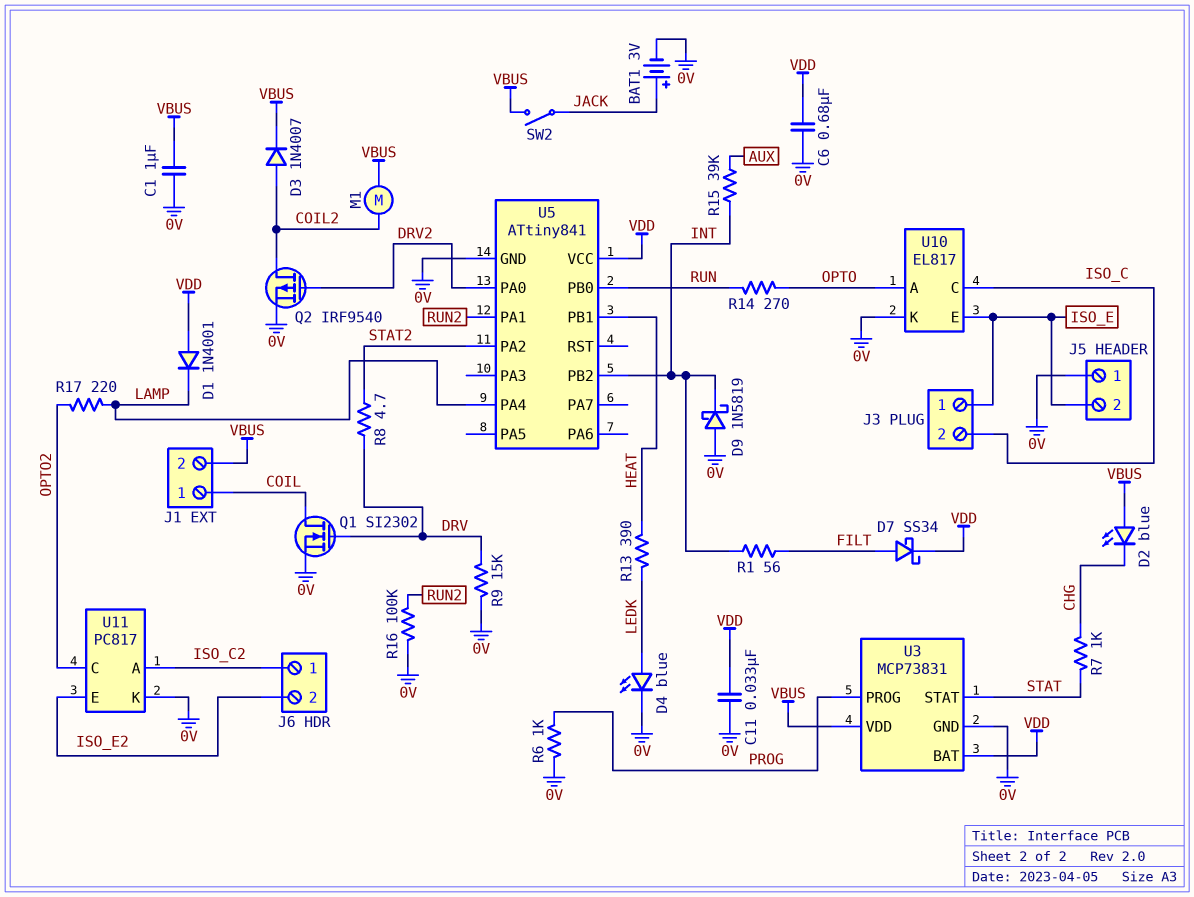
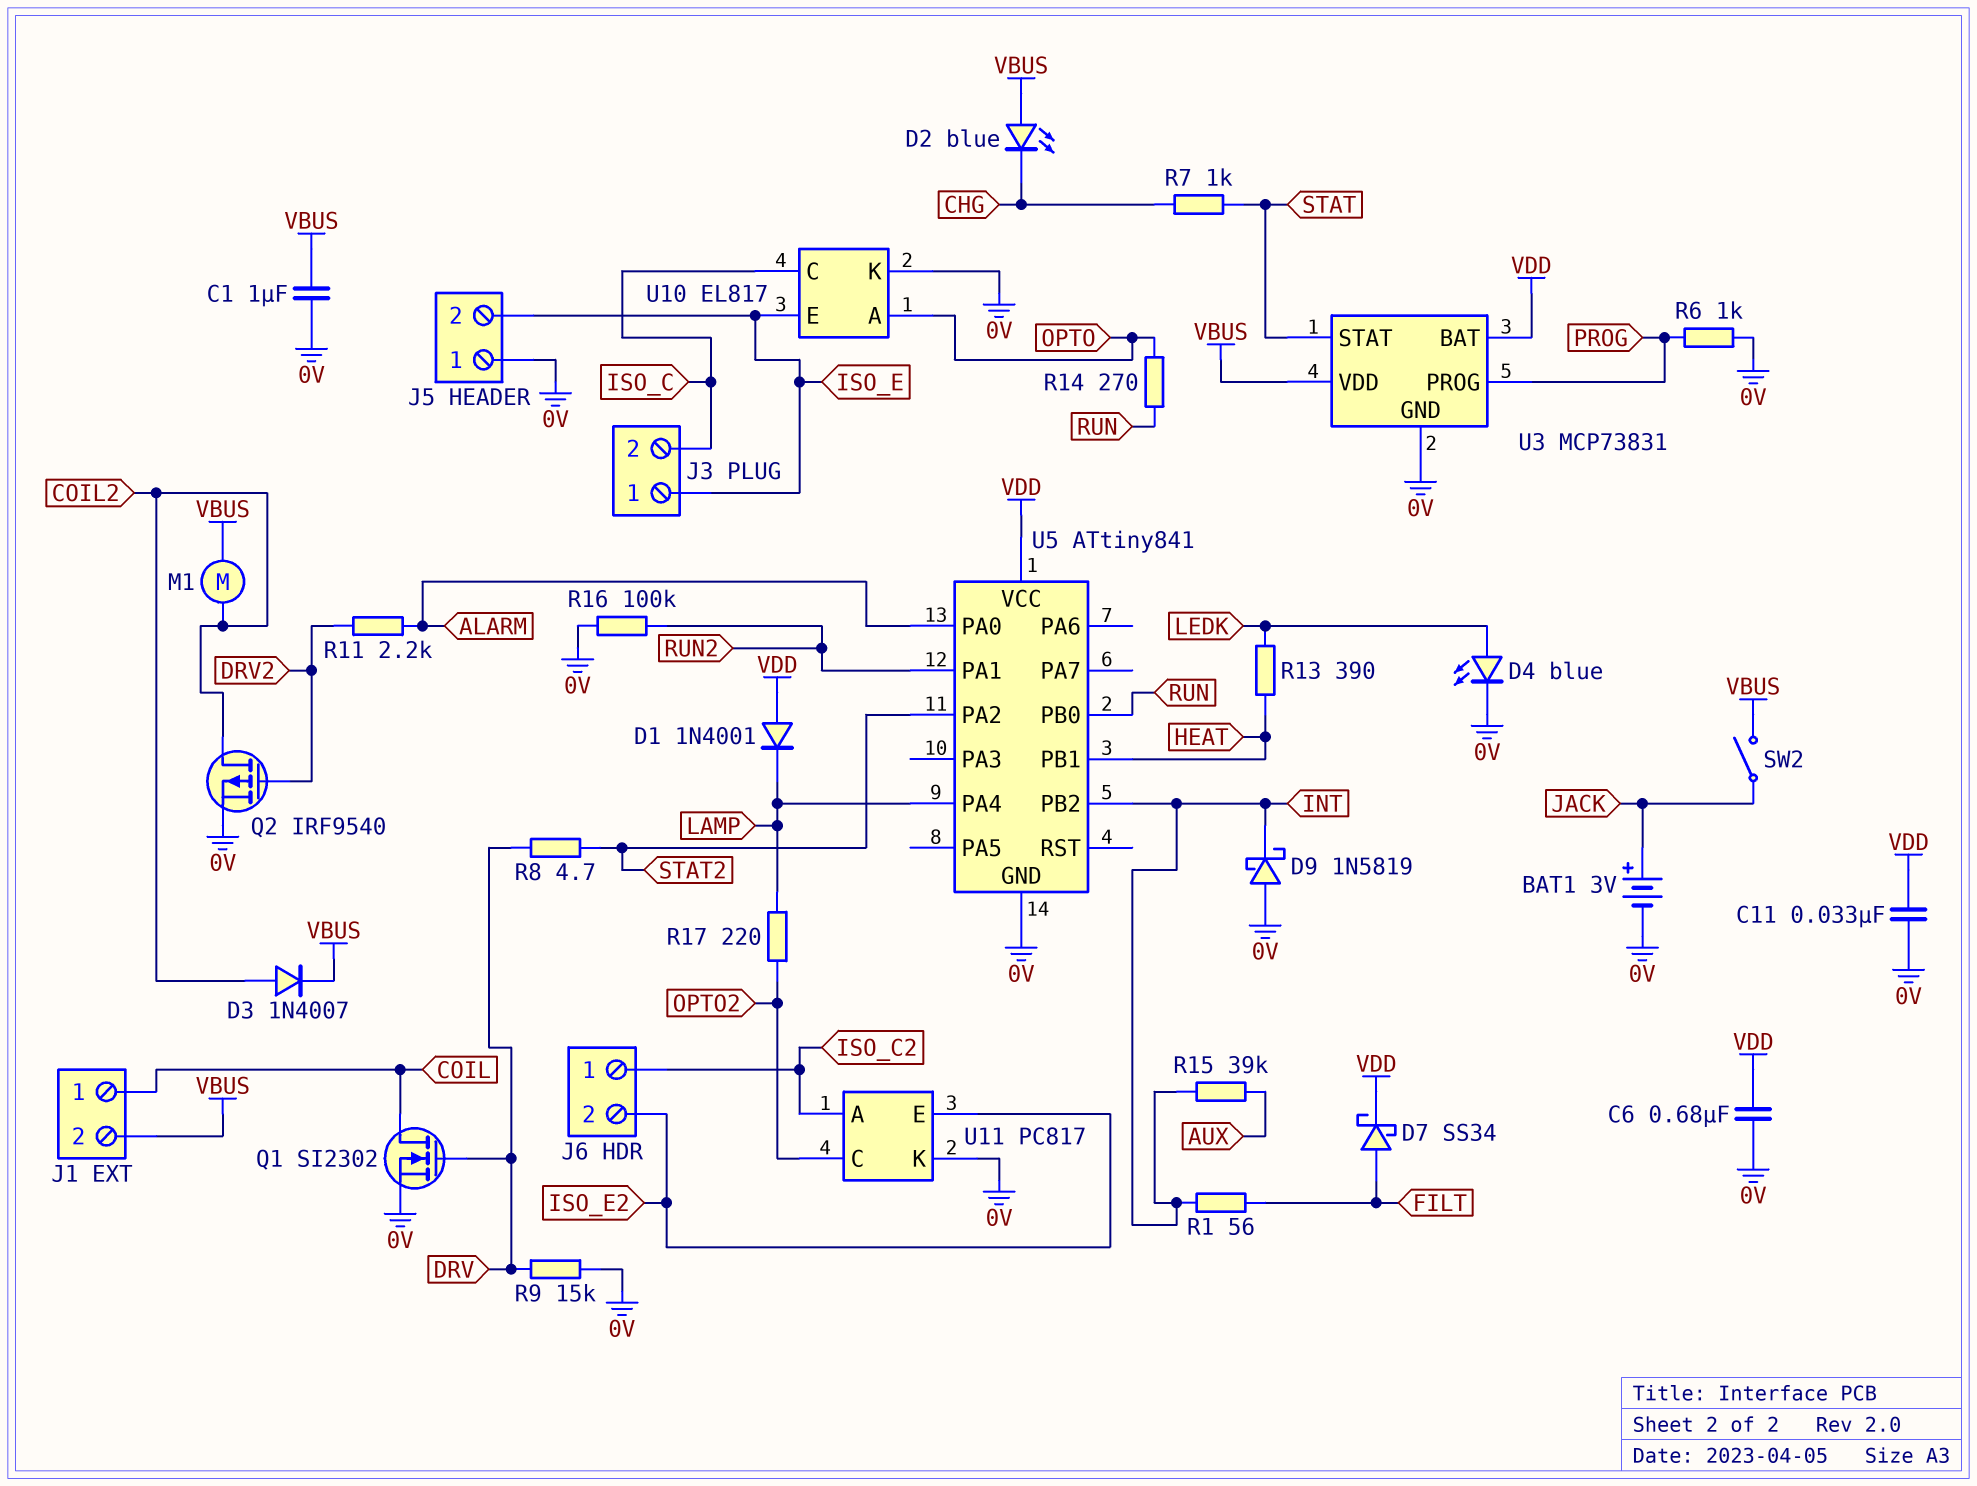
R11: none -> 2.2k (ALARM, DRV2)
U5 pin PA0: DRV2 -> ALARM

